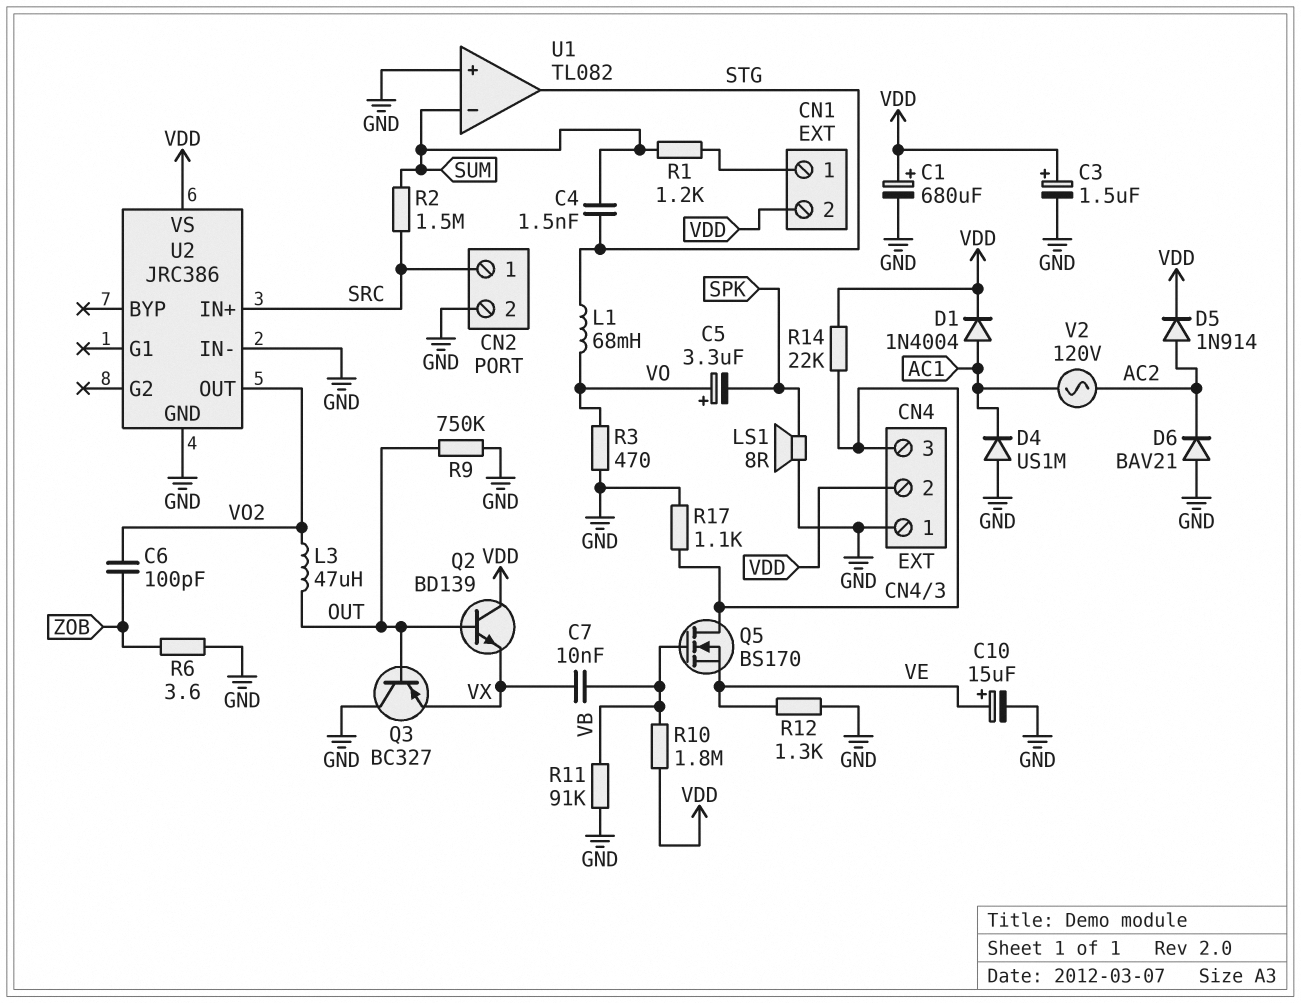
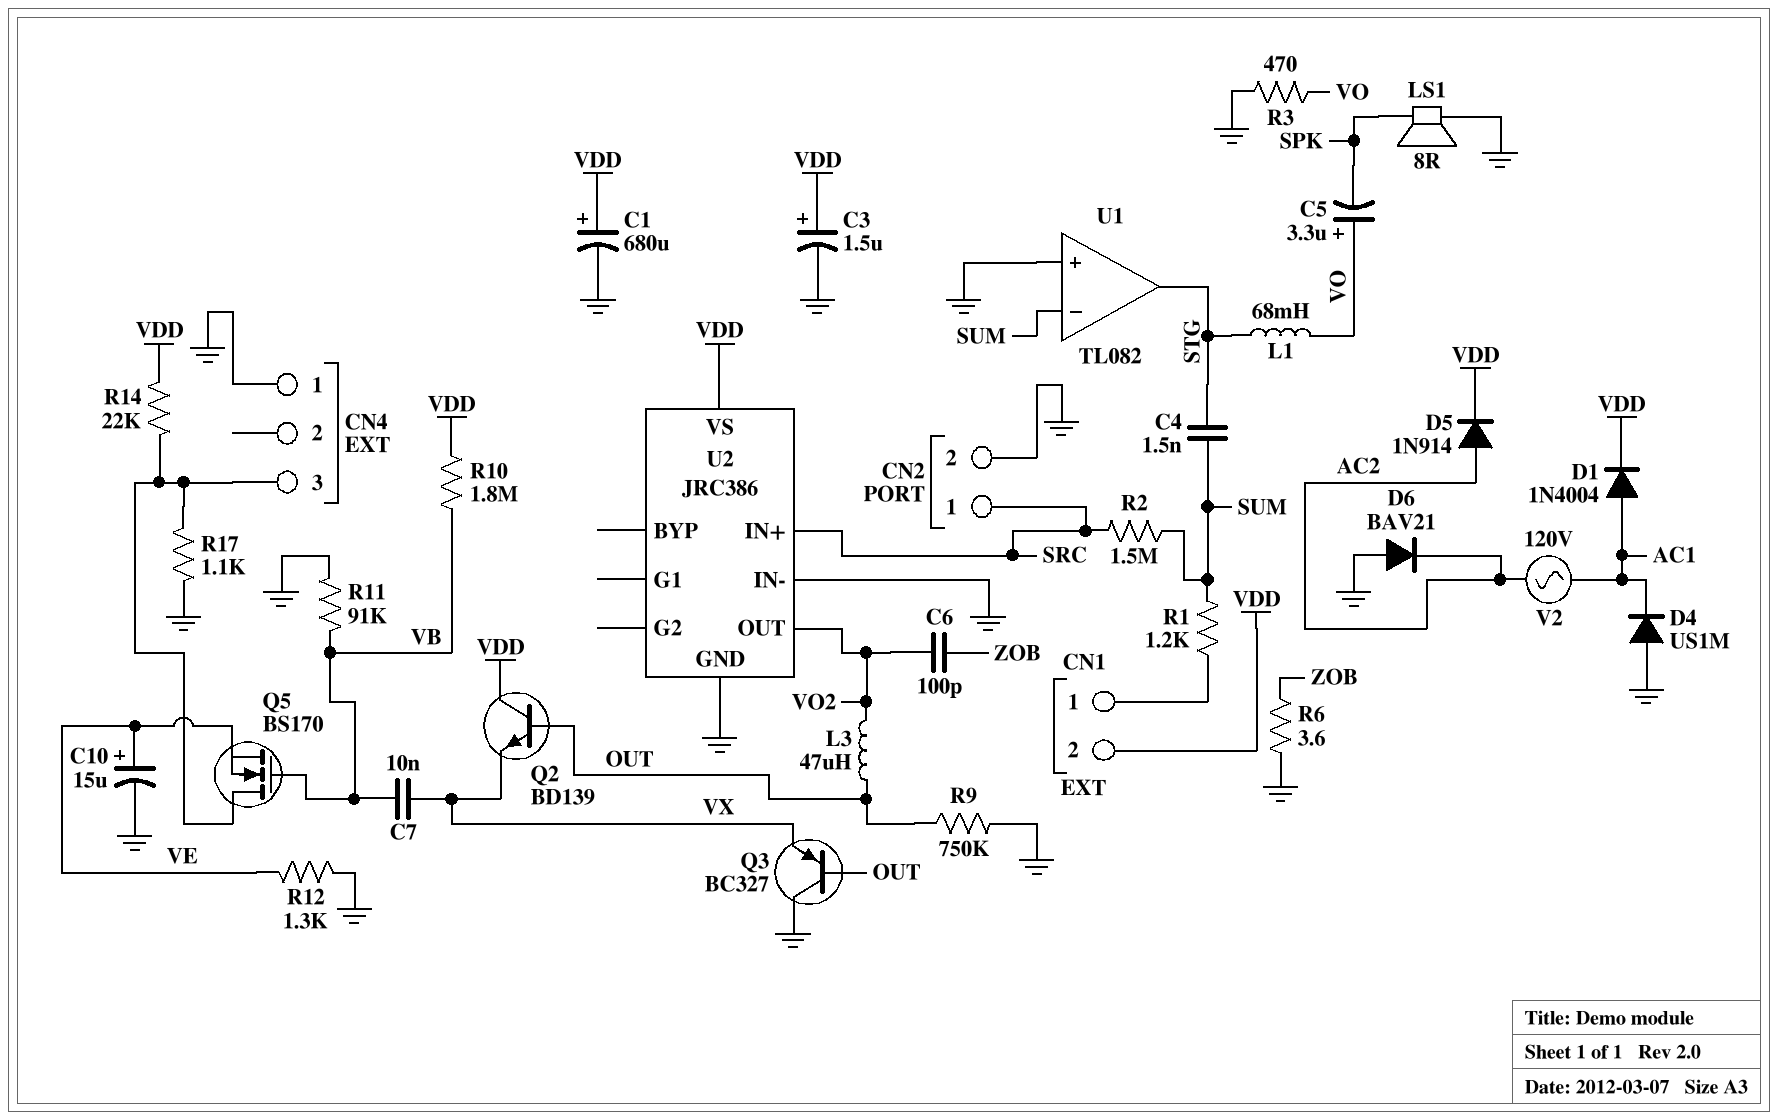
CN4 pin 2: VDD -> none

